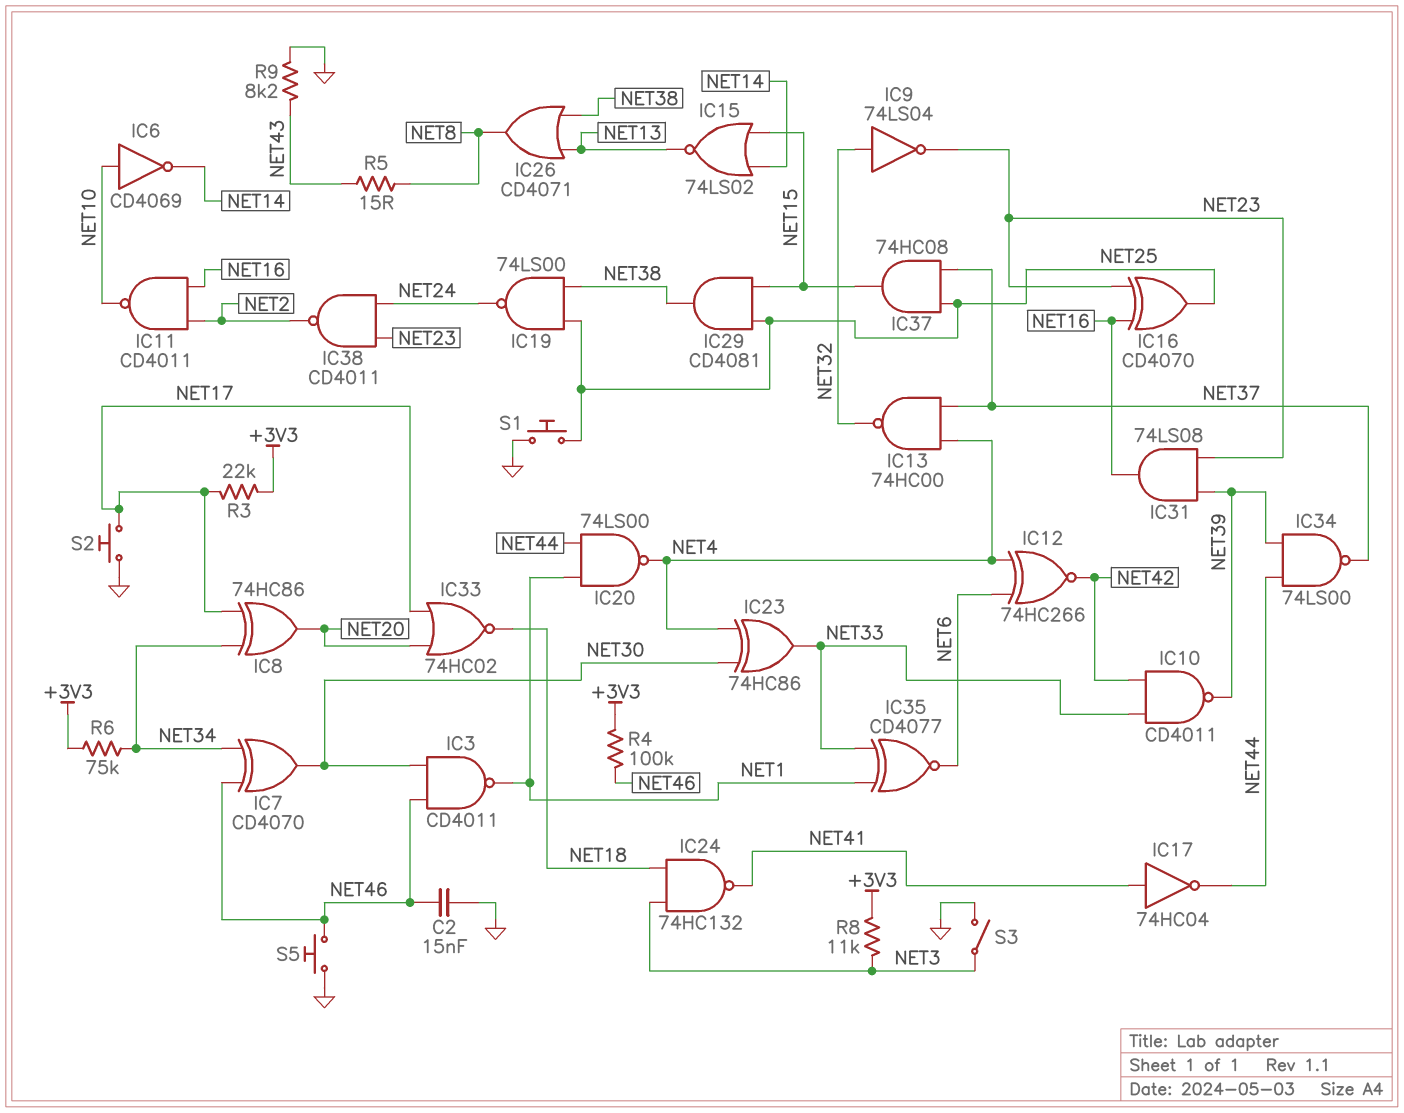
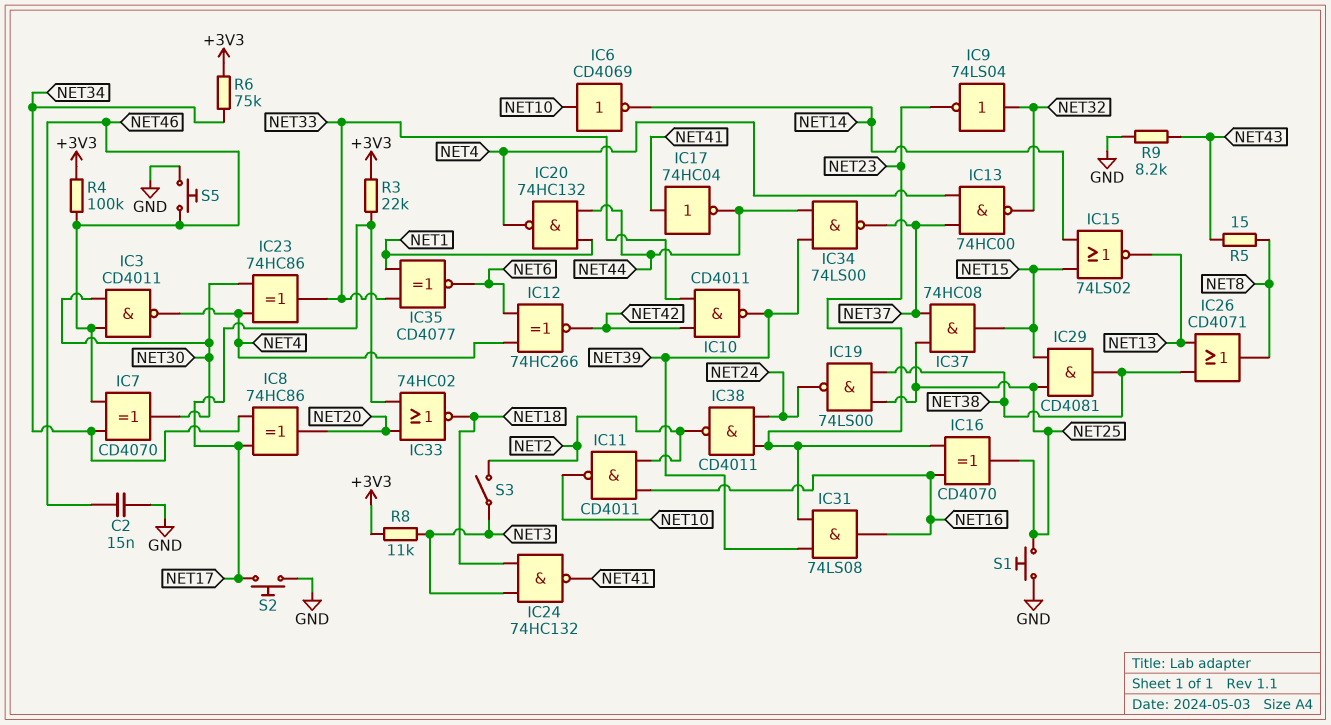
IC3: NAND CD4011 (in NET30, in NET46, out NET1) -> NAND CD4011 (in NET30, in NET46, out NET4)
IC20: NAND 74LS00 (in NET1, in NET44, out NET4) -> NAND 74HC132 (in NET1, in NET44, out NET4)
S3: switch (GND, NET3) -> switch (NET2, NET3)

